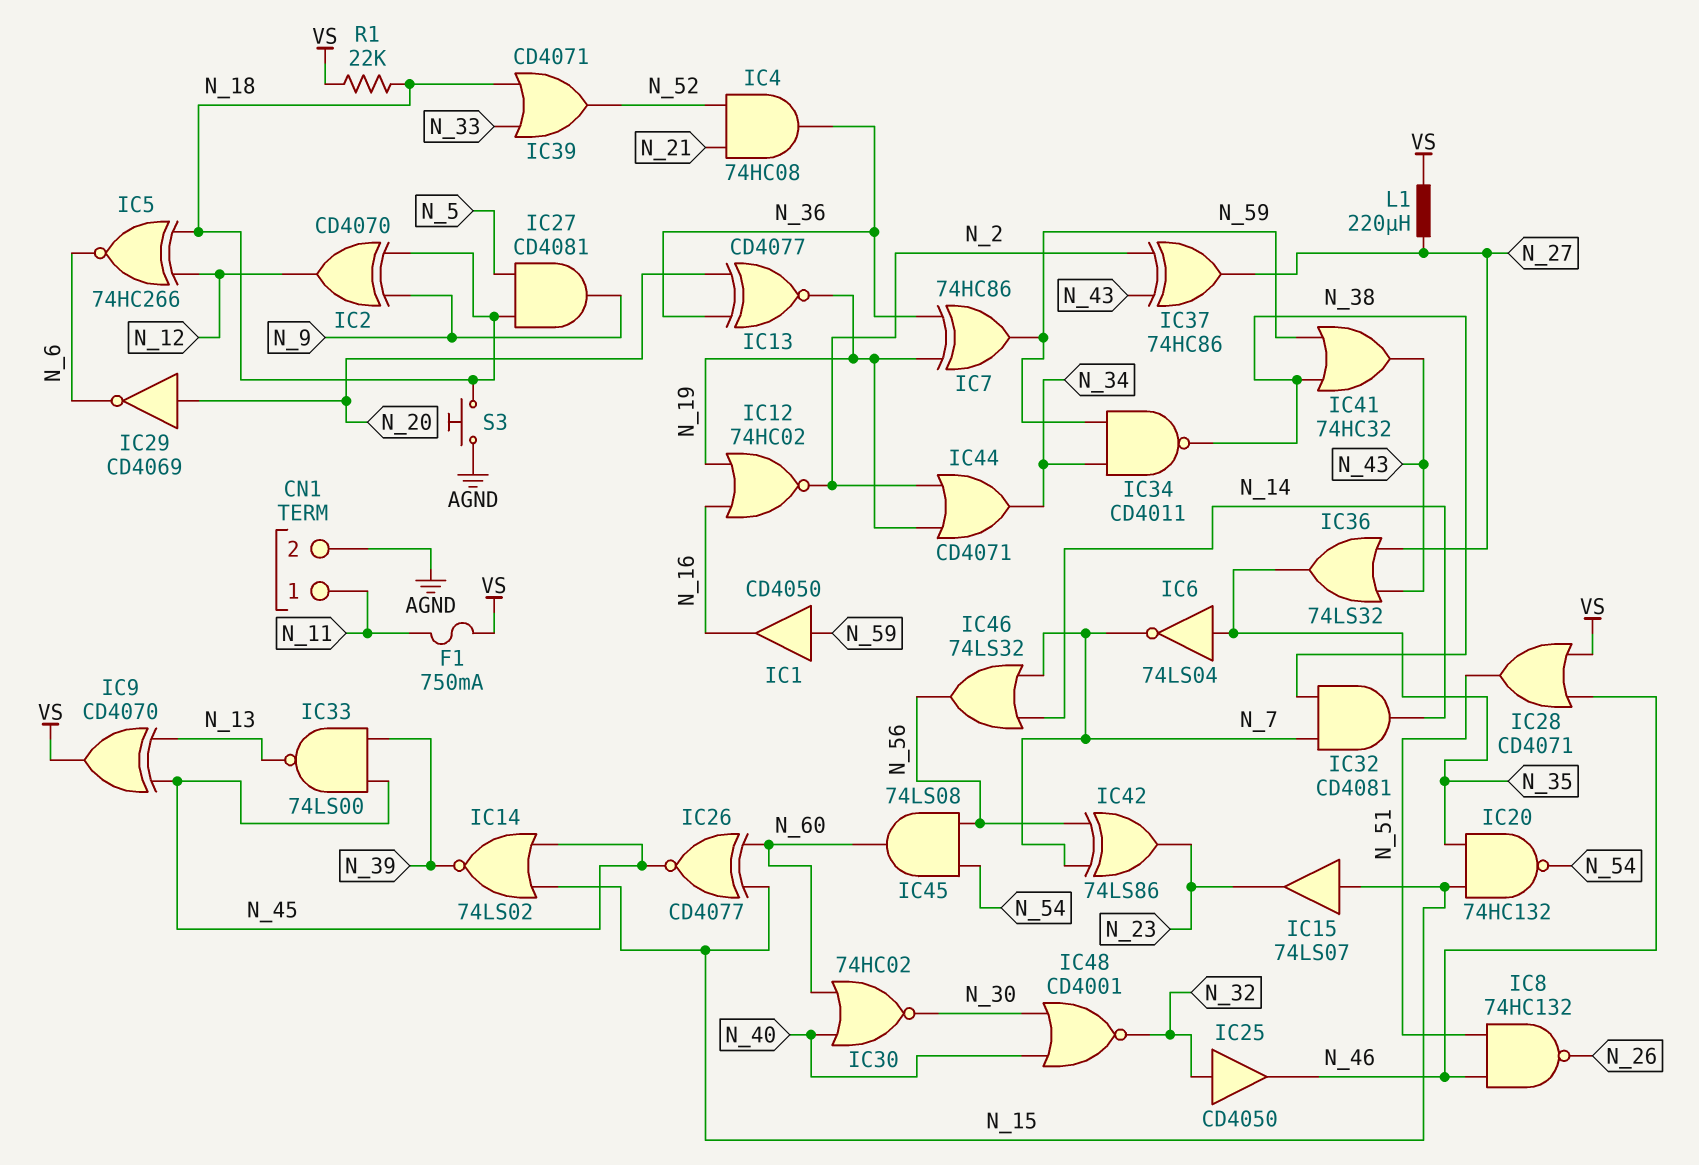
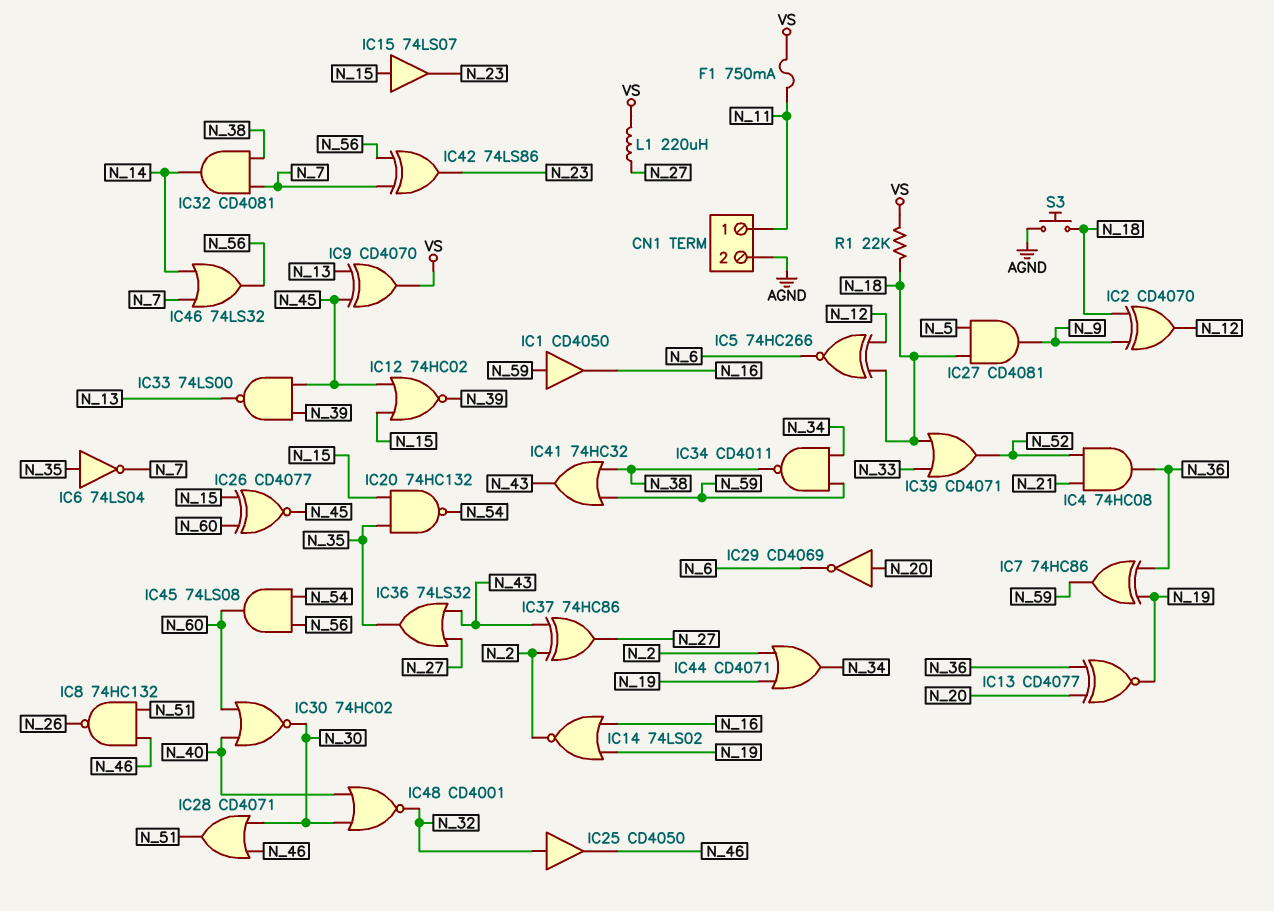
IC12: NOR 74HC02 (in N_16, in N_19, out N_2) -> NOR 74HC02 (in N_15, in N_45, out N_39)
IC14: NOR 74LS02 (in N_15, in N_45, out N_39) -> NOR 74LS02 (in N_16, in N_19, out N_2)
IC28: OR CD4071 (in N_46, in VS, out N_51) -> OR CD4071 (in N_30, in N_46, out N_51)

